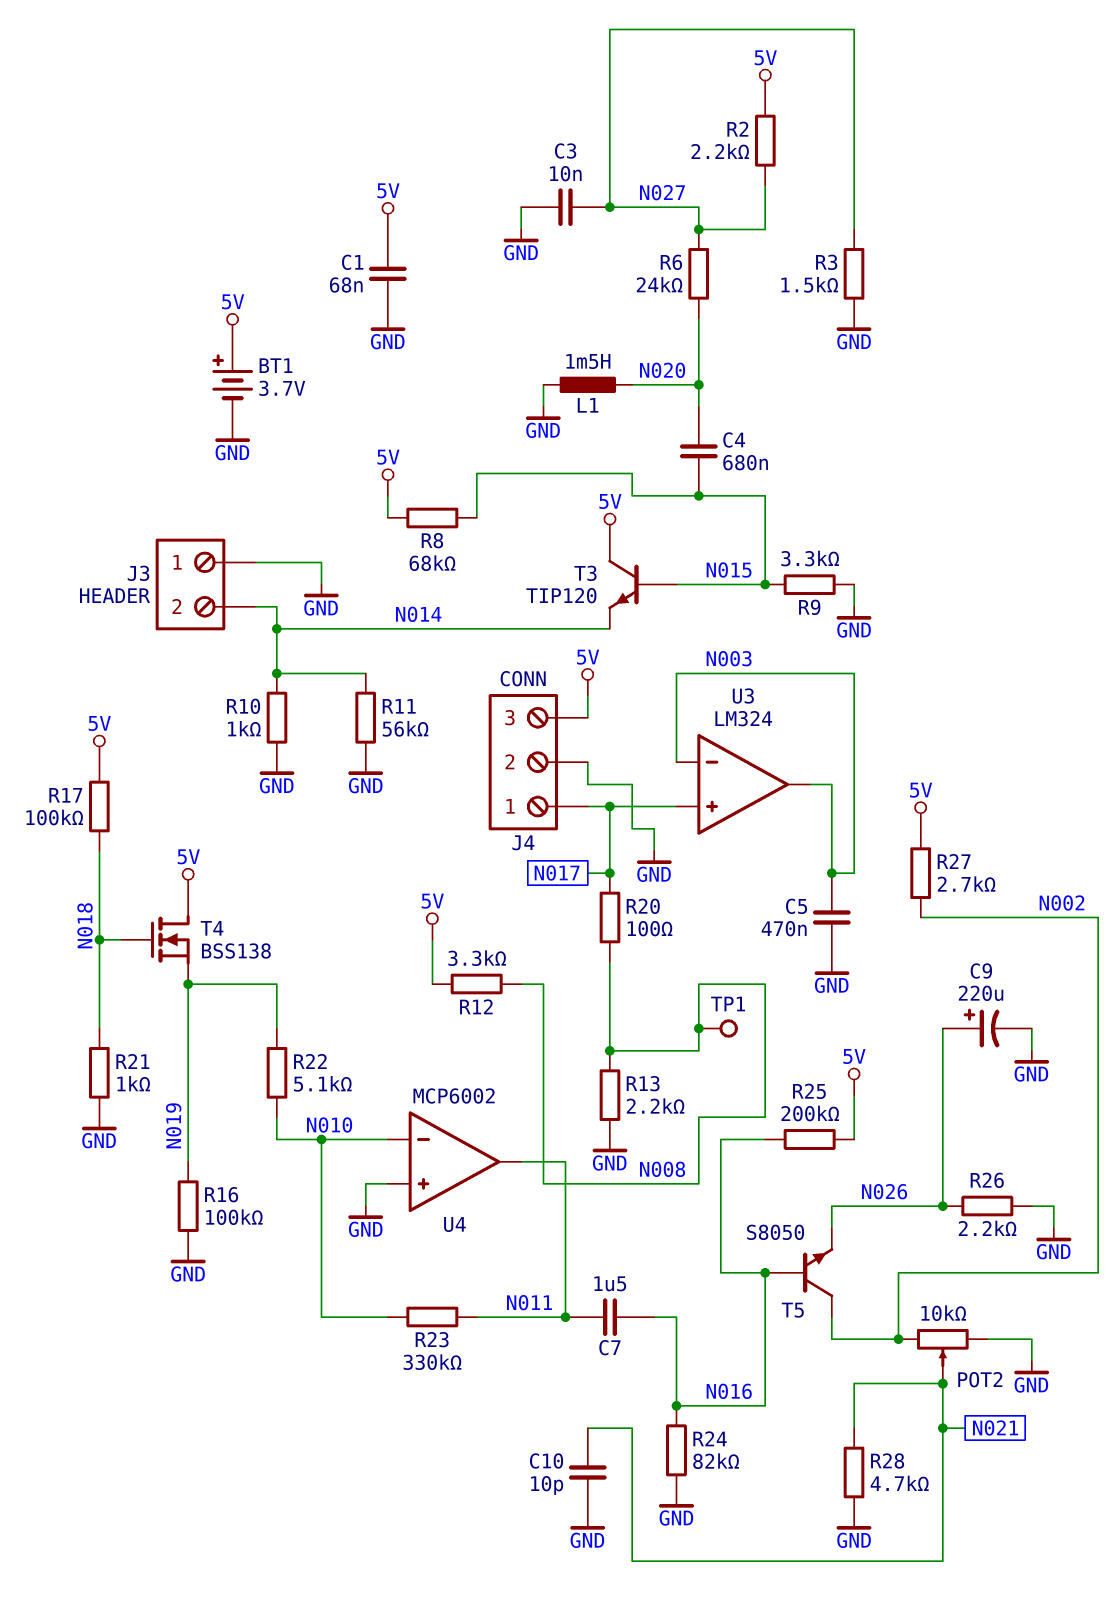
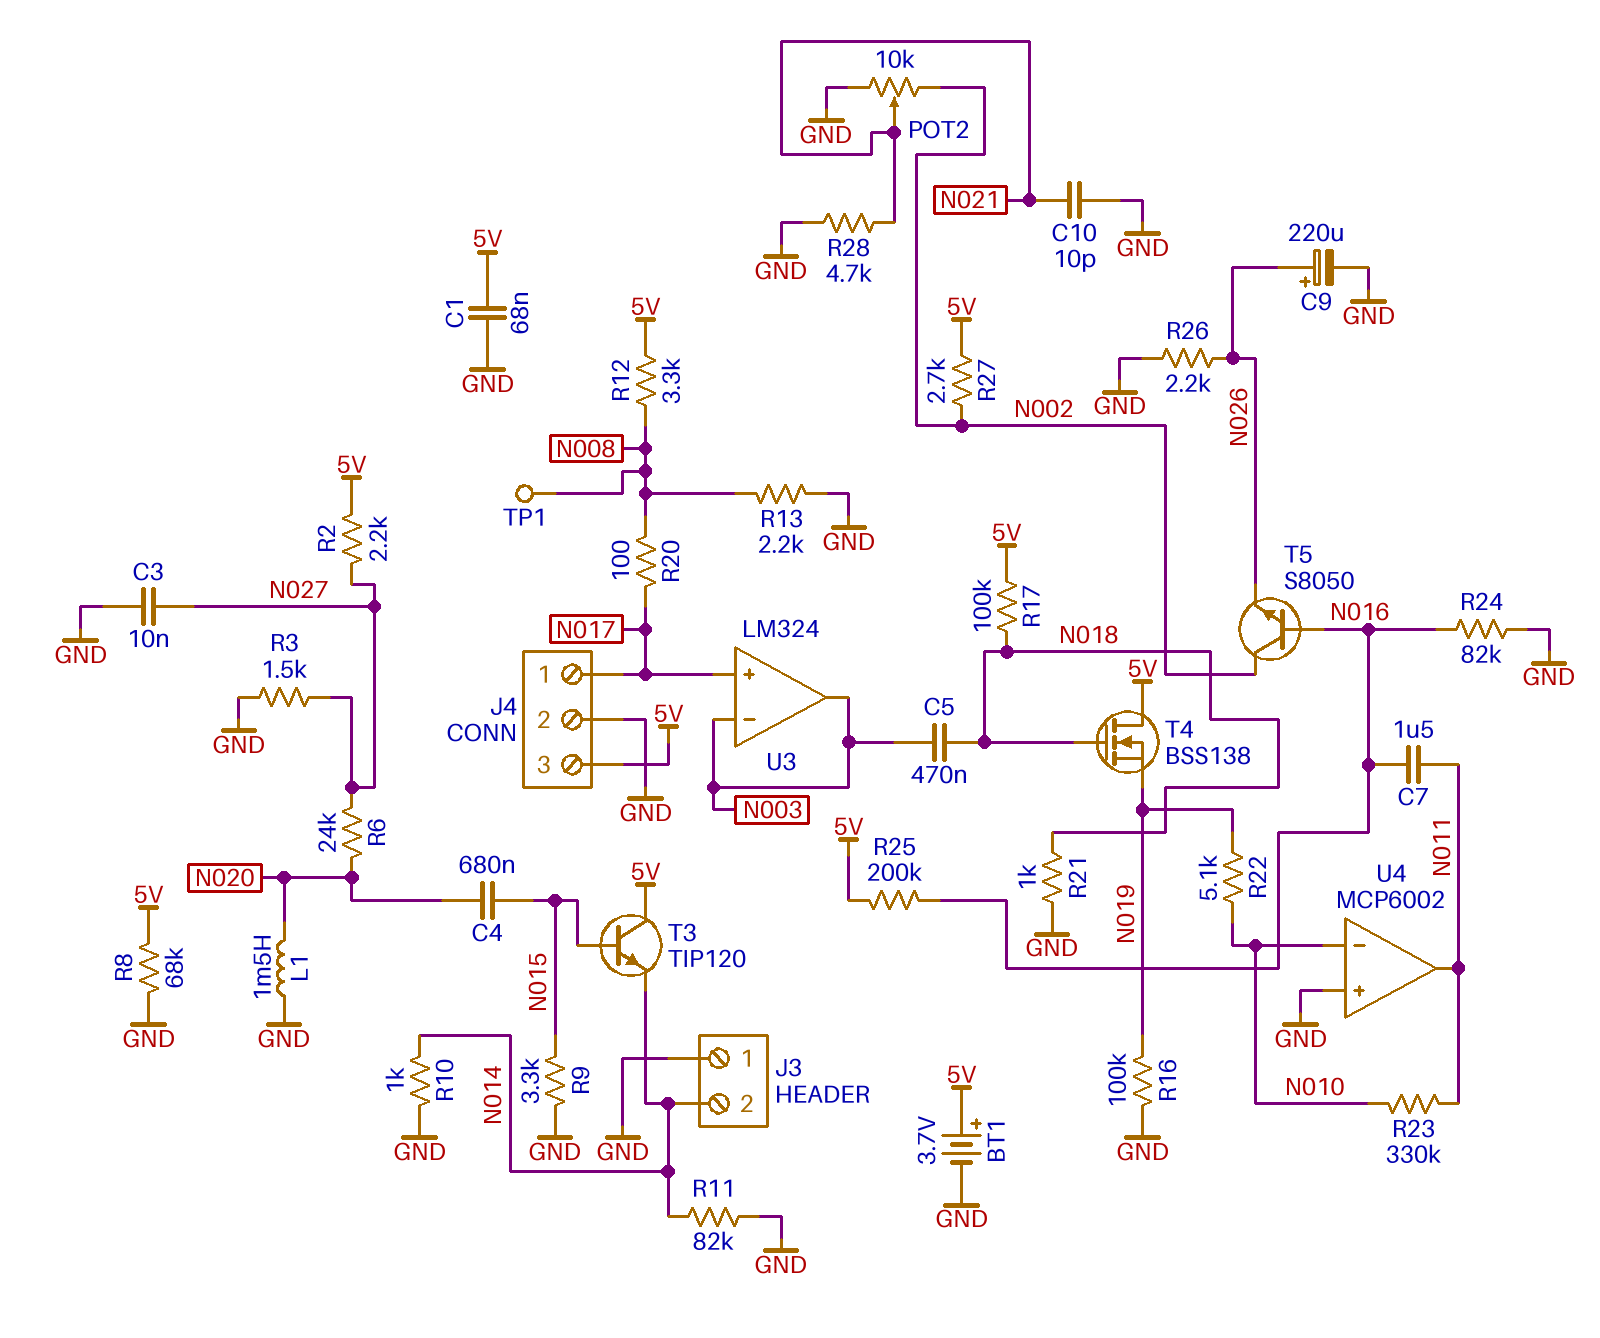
C5: 470nF (GND, N003) -> 470nF (N003, N018)
R8: 68k (5V, N015) -> 68k (5V, GND)
R11: 56k (GND, N014) -> 82k (GND, N014)

